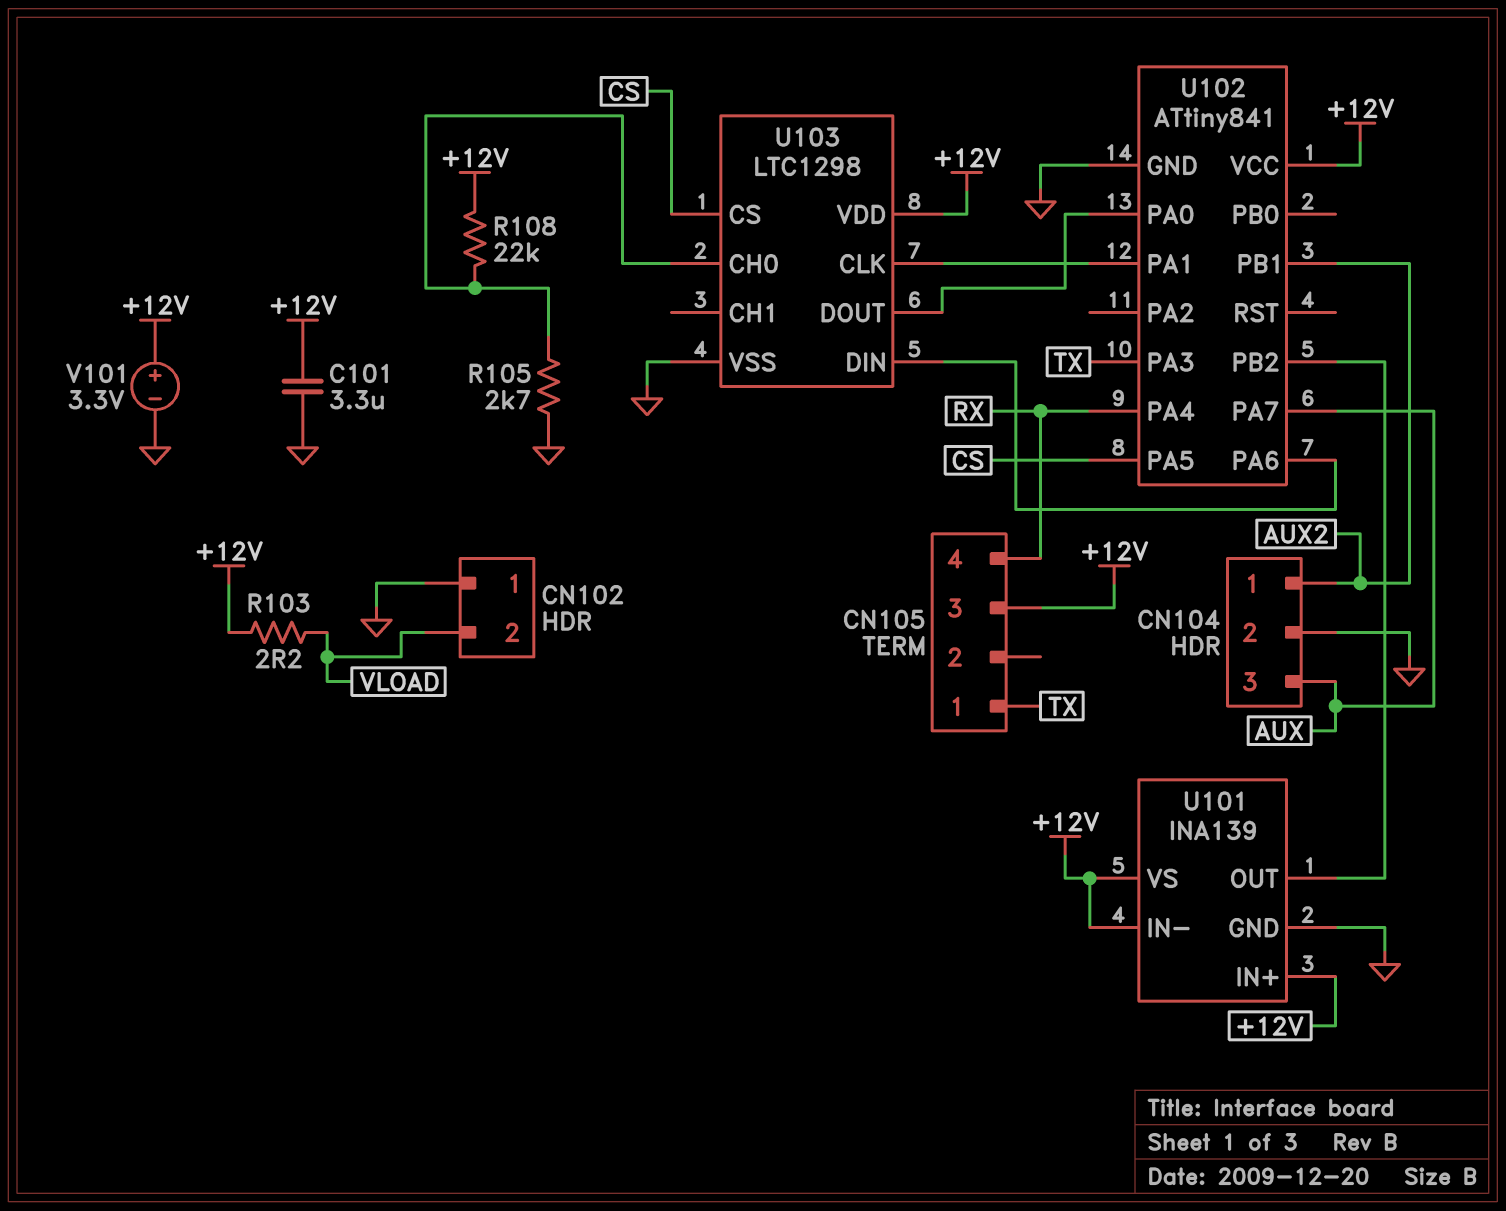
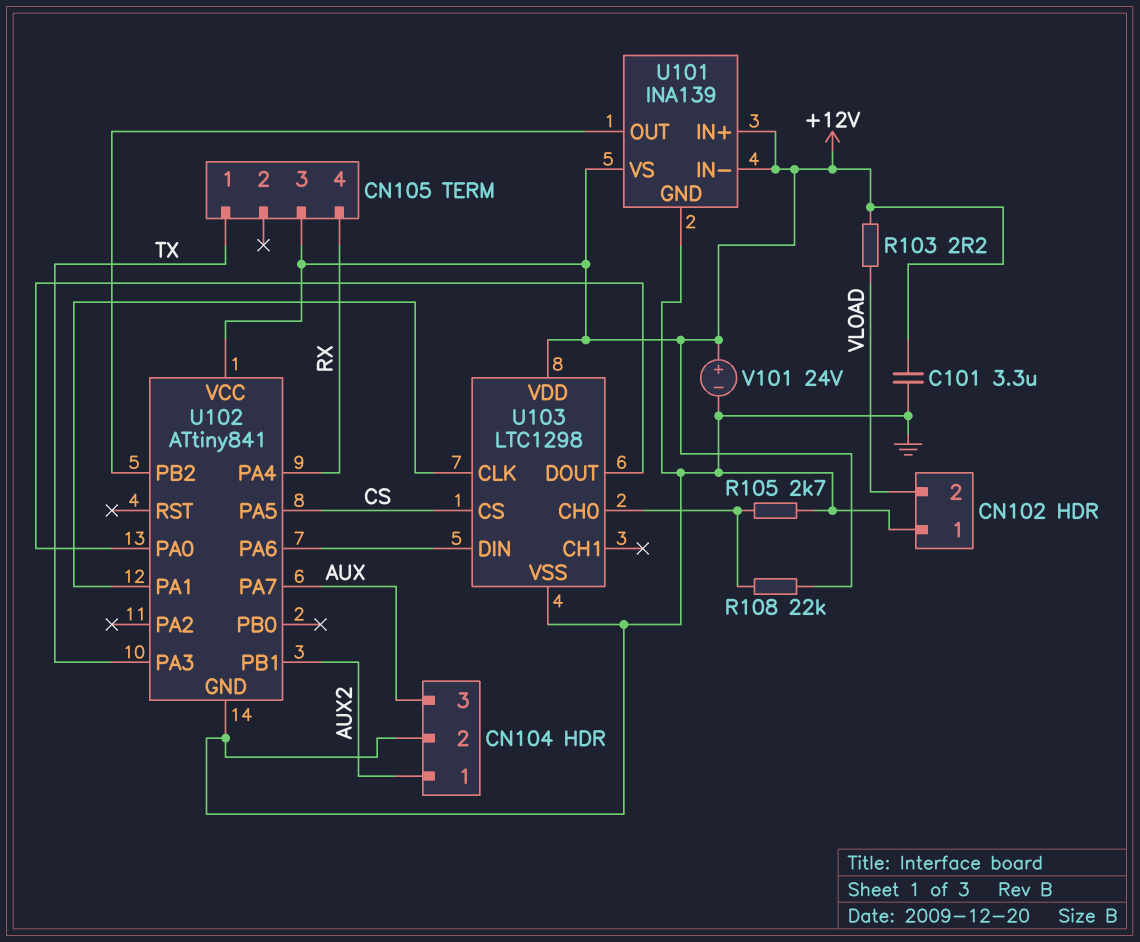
V101: 3.3V (plus +12V, minus GND) -> 24V (plus +12V, minus GND)

